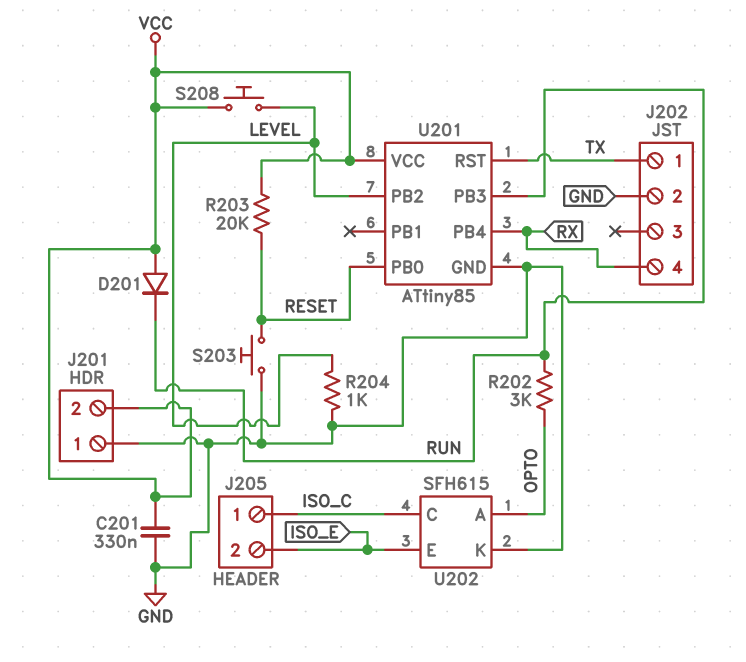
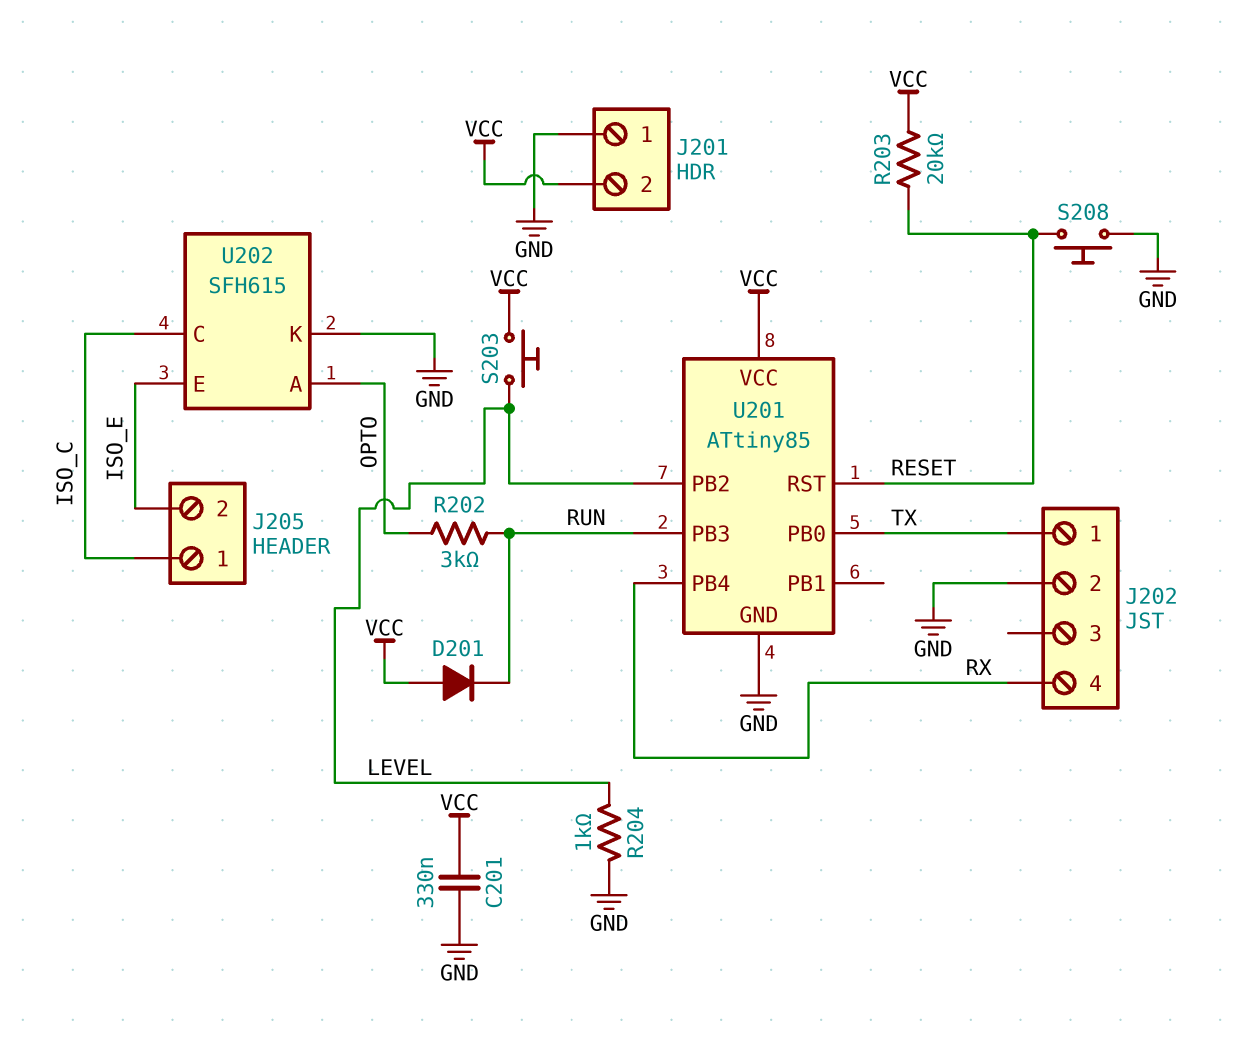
S203: button (GND, RESET) -> button (LEVEL, VCC)
S208: button (LEVEL, VCC) -> button (GND, RESET)
U201 pin PB0: RESET -> TX
U201 pin RST: TX -> RESET

